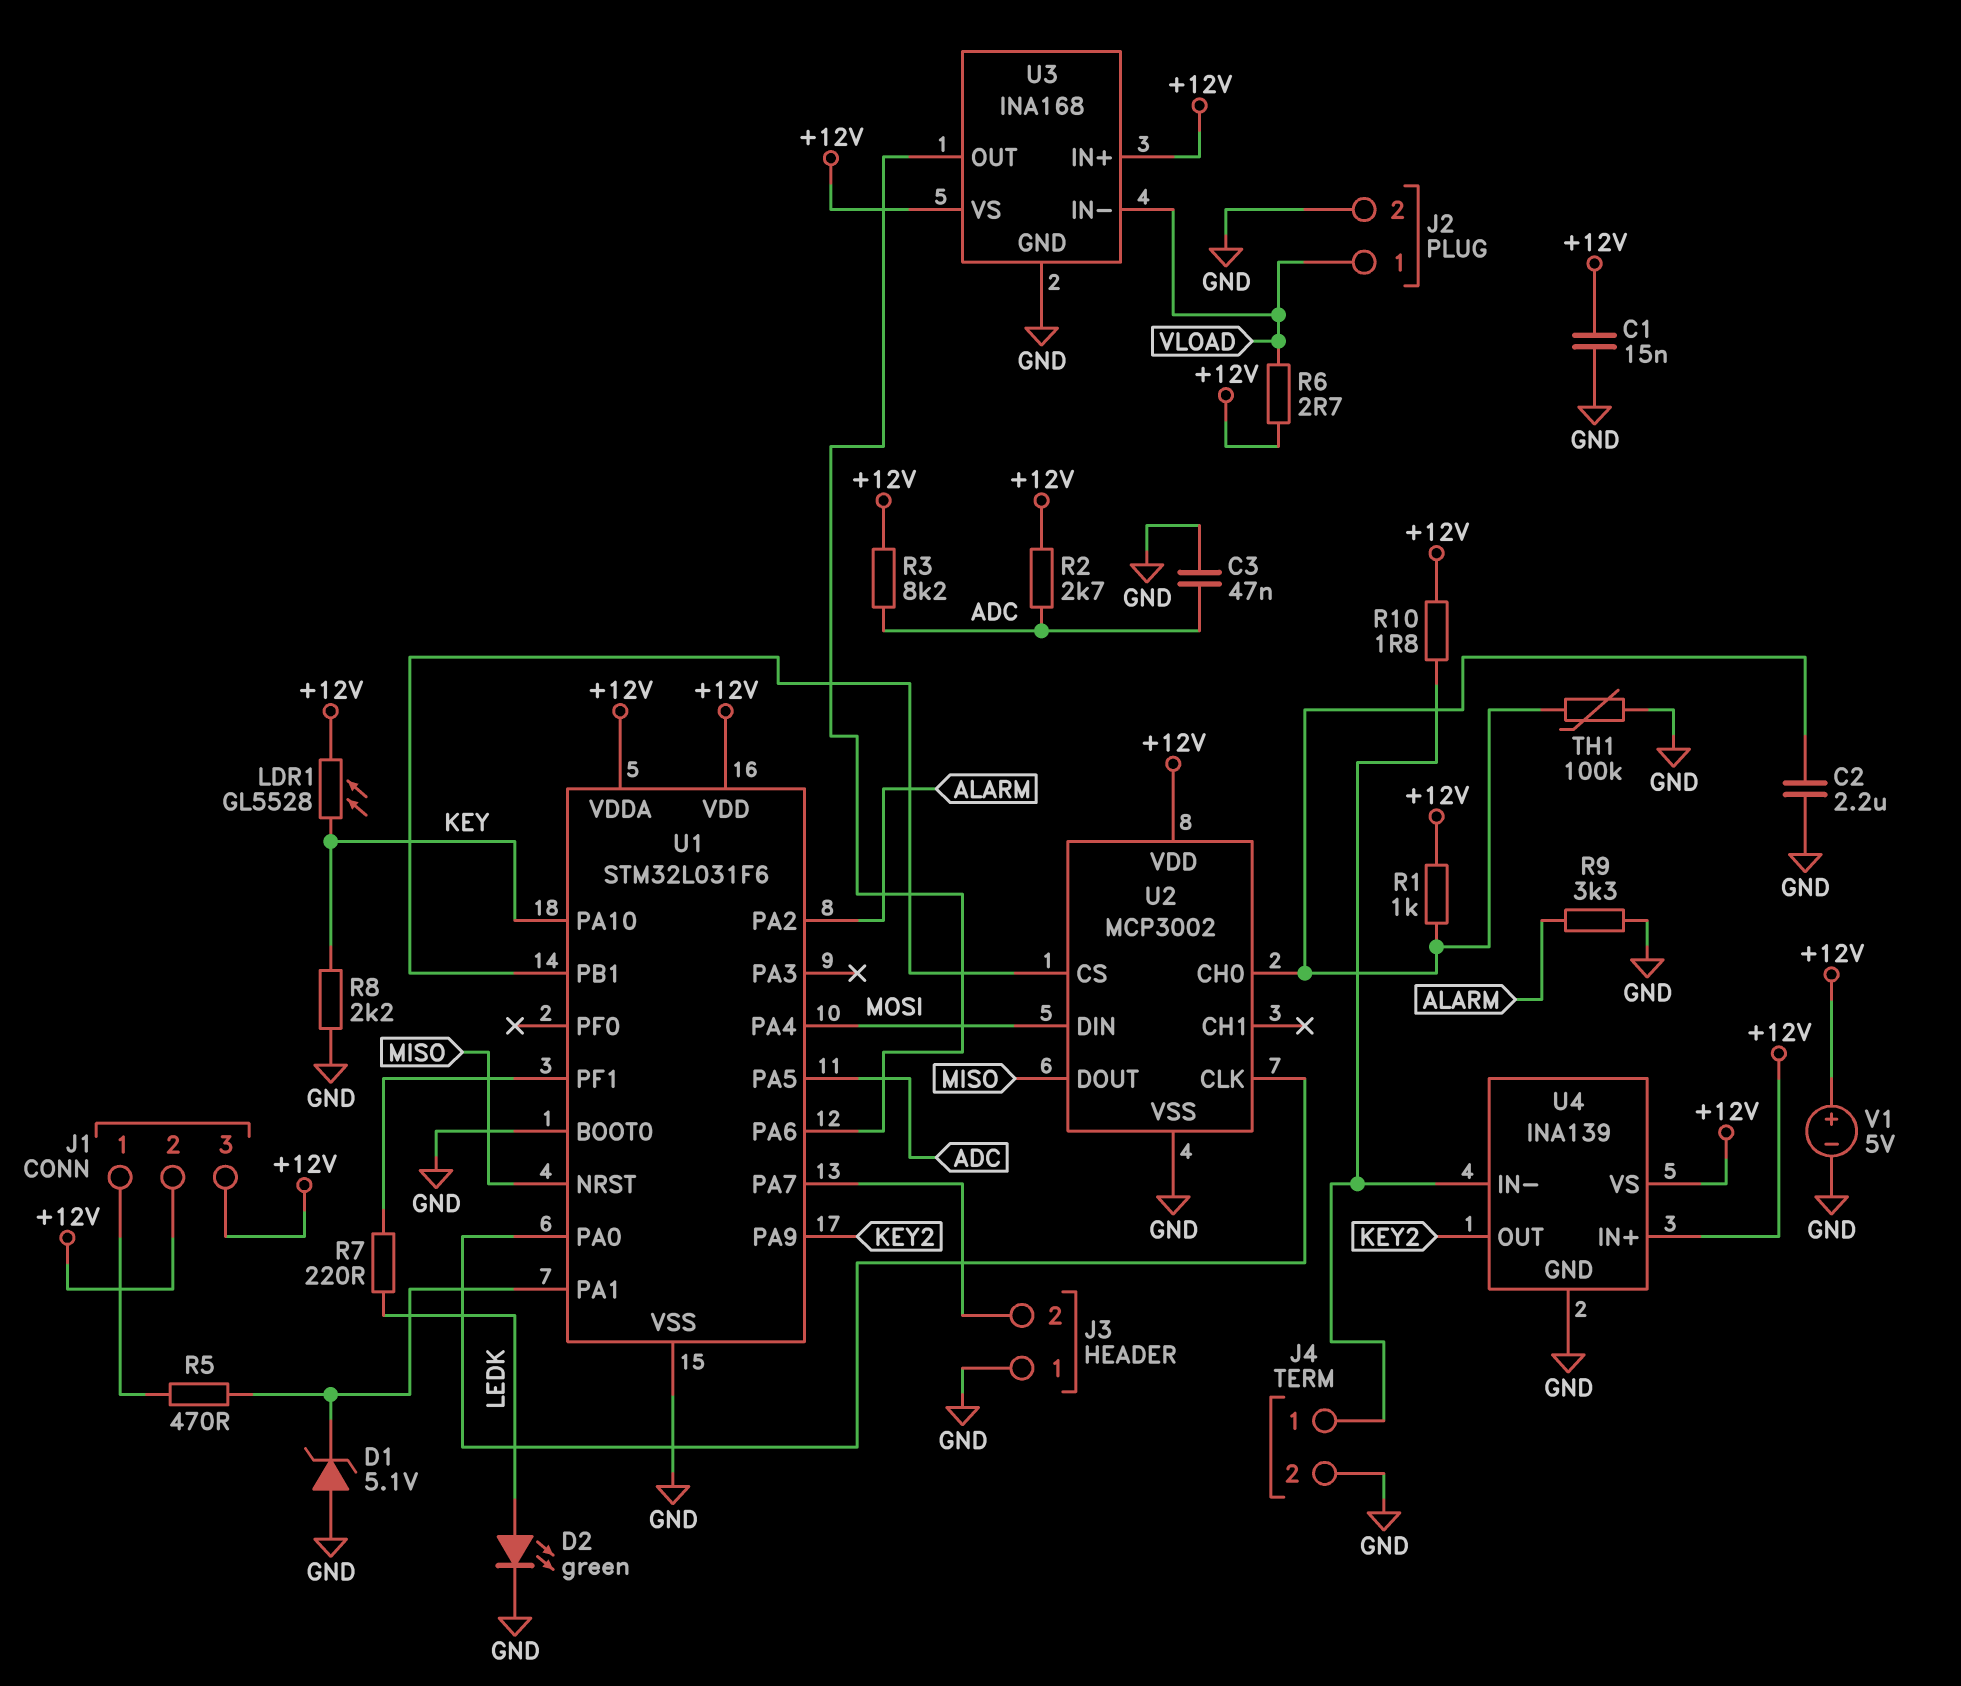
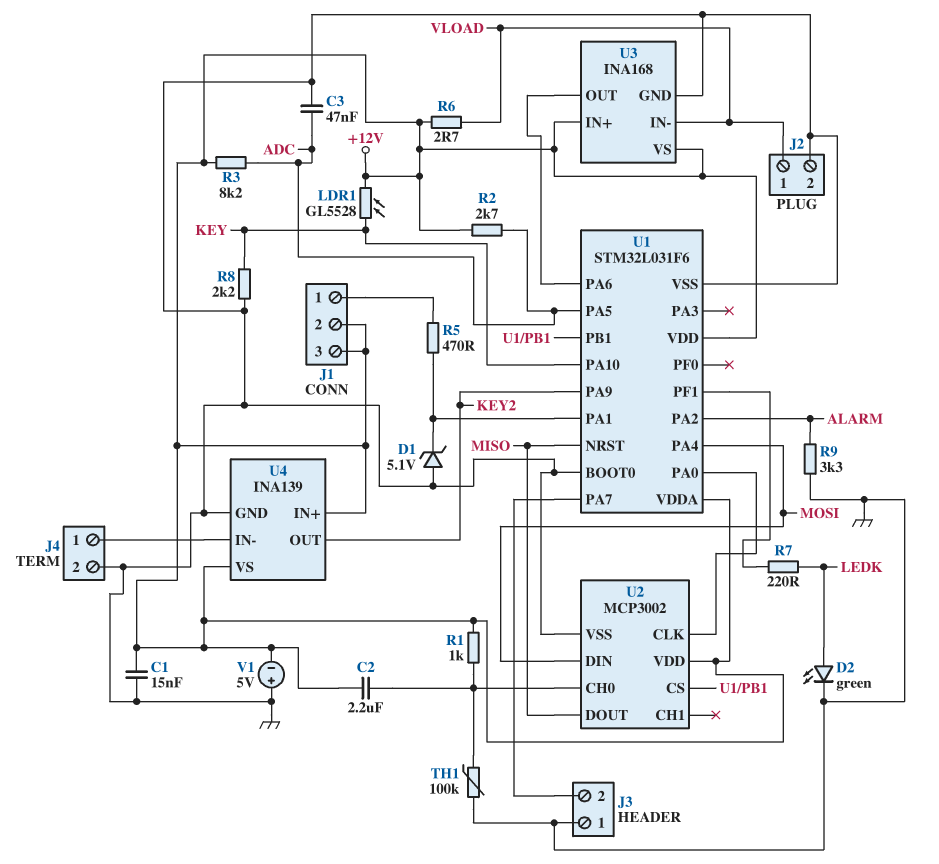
C2: 2.2uF (GND, U2/CH0) -> 2.2uF (+12V, U2/CH0)
R10: 1.8 (+12V, J4/1) -> none
V1: 5V (plus +12V, minus GND) -> 5V (plus GND, minus +12V)

